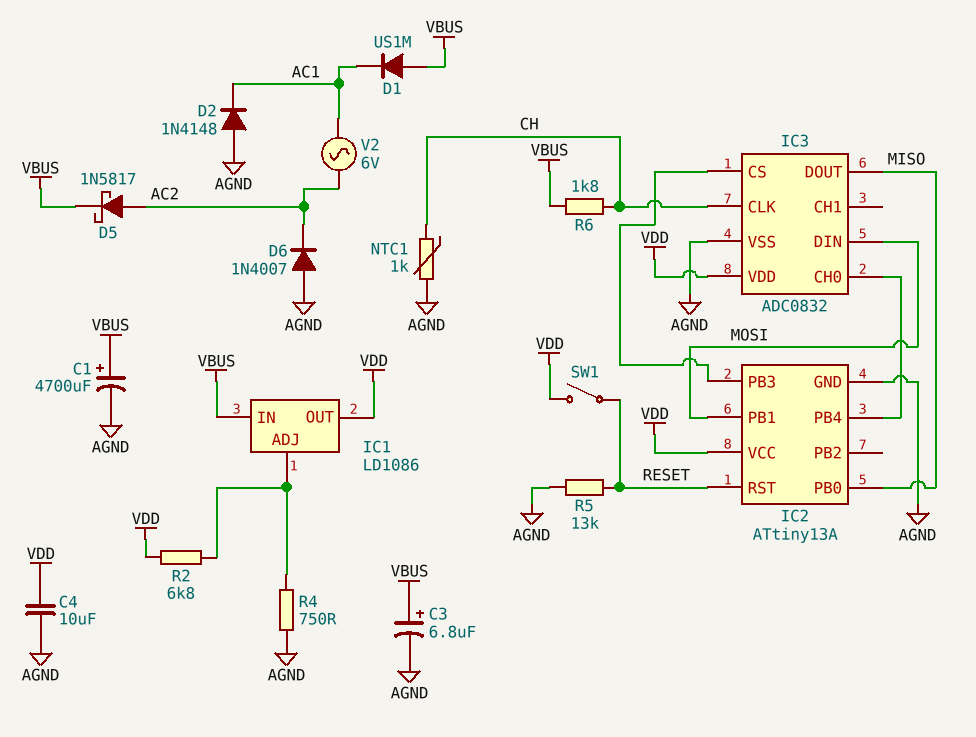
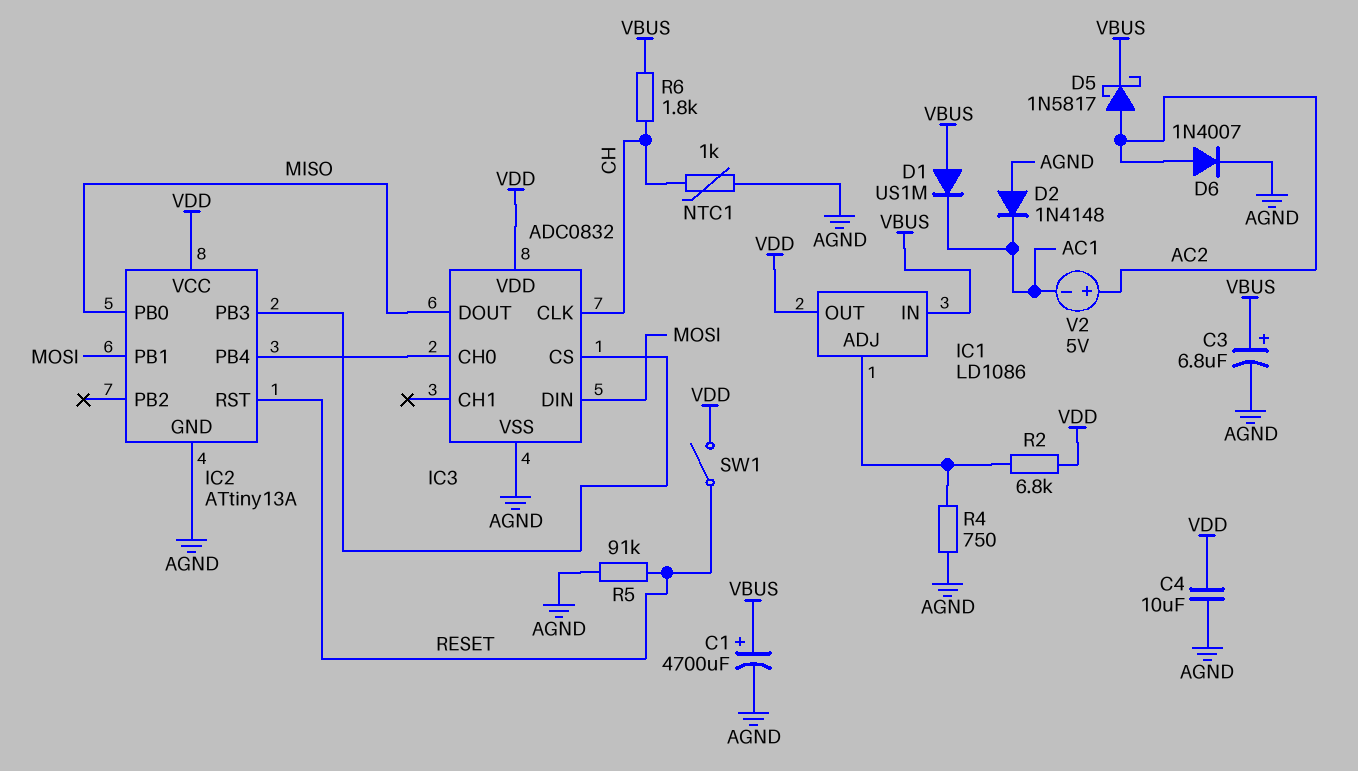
D6: diode 1N4007 (A AGND, K AC2) -> diode 1N4007 (A AC2, K AGND)
R5: 13k (AGND, RESET) -> 91k (AGND, RESET)
V2: AC 6V (AC1, AC2) -> 5V (plus AC2, minus AC1)

